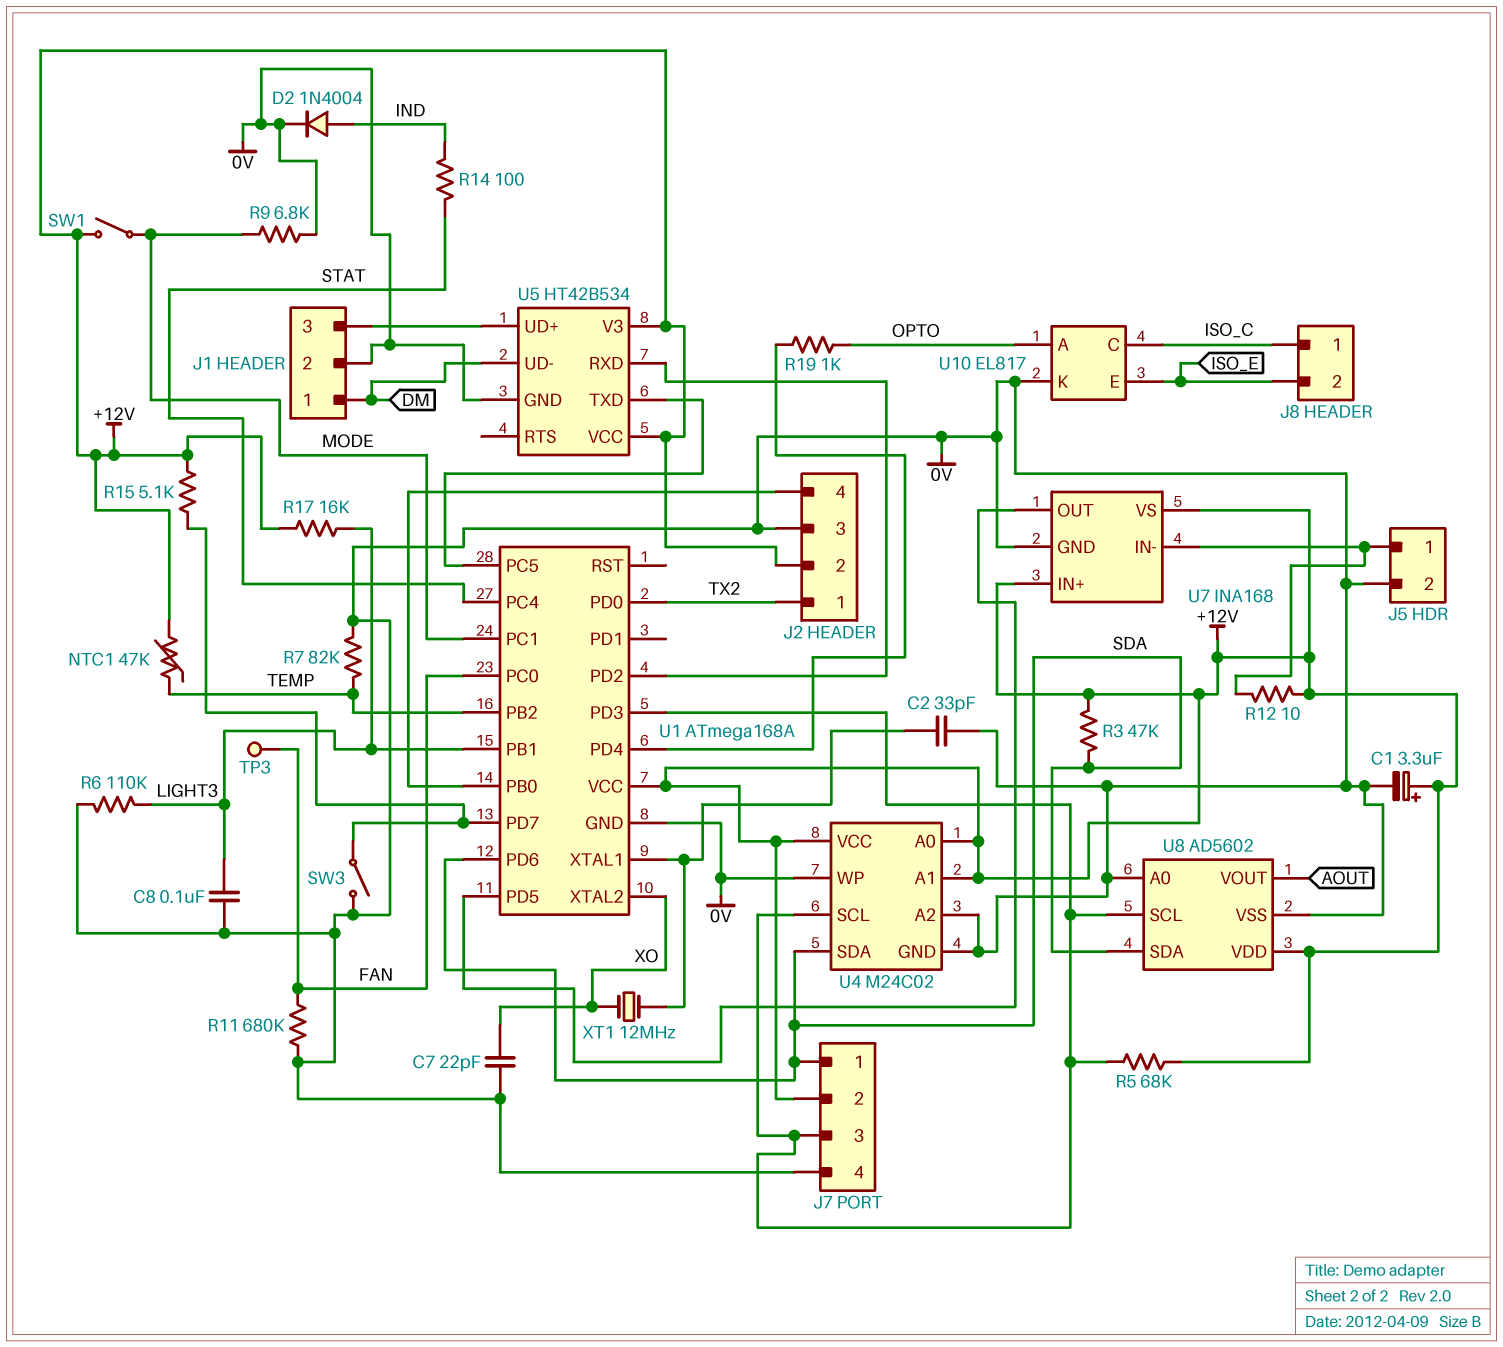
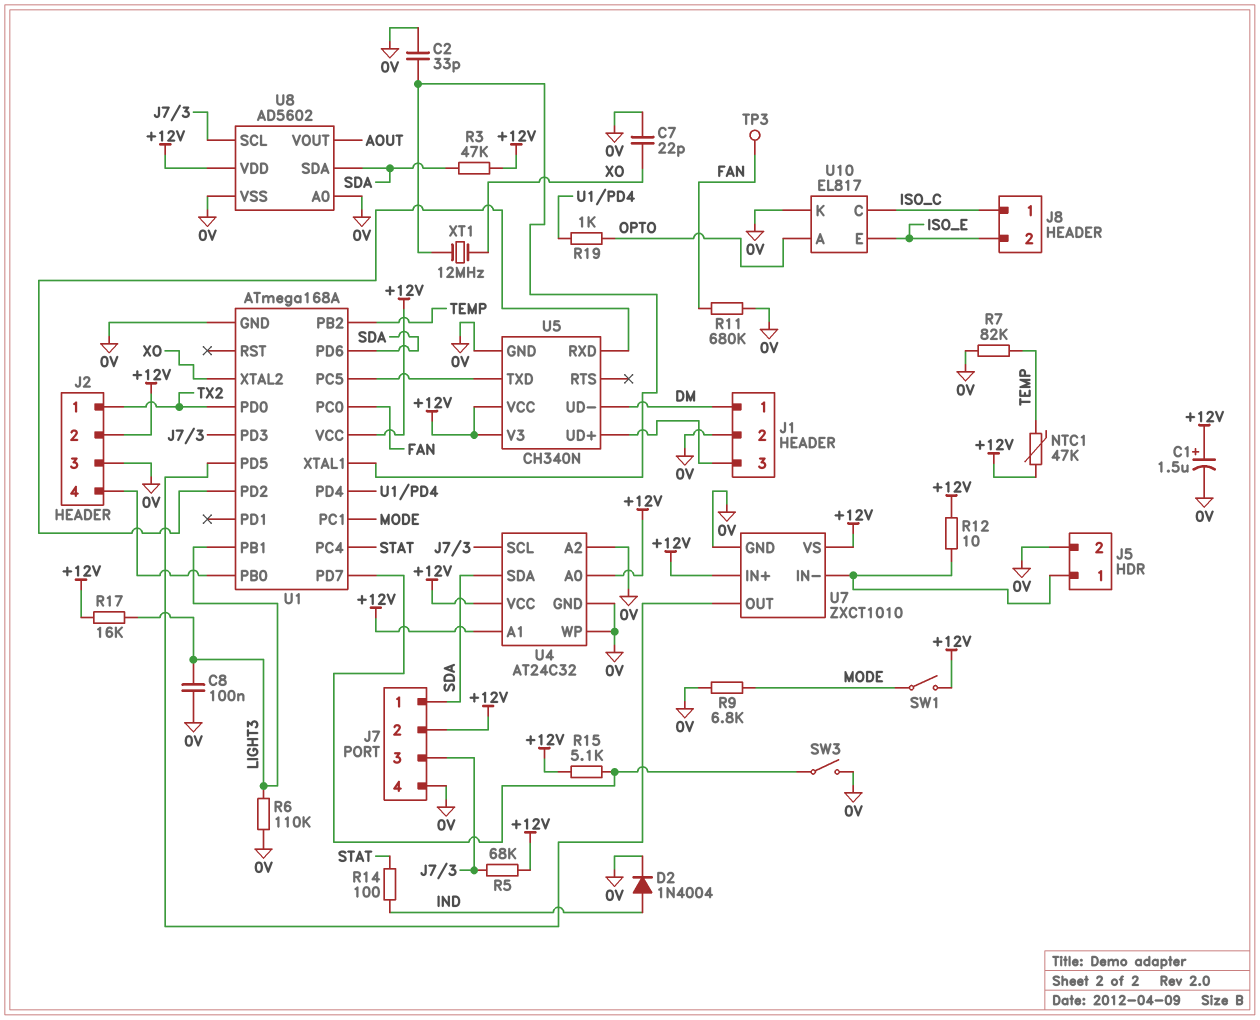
C1: 3.3uF (plus +12V, minus 0V) -> 1.5uF (plus +12V, minus 0V)
U4: M24C02 -> AT24C32
U5: HT42B534 -> CH340N
U7: INA168 -> ZXCT1010

